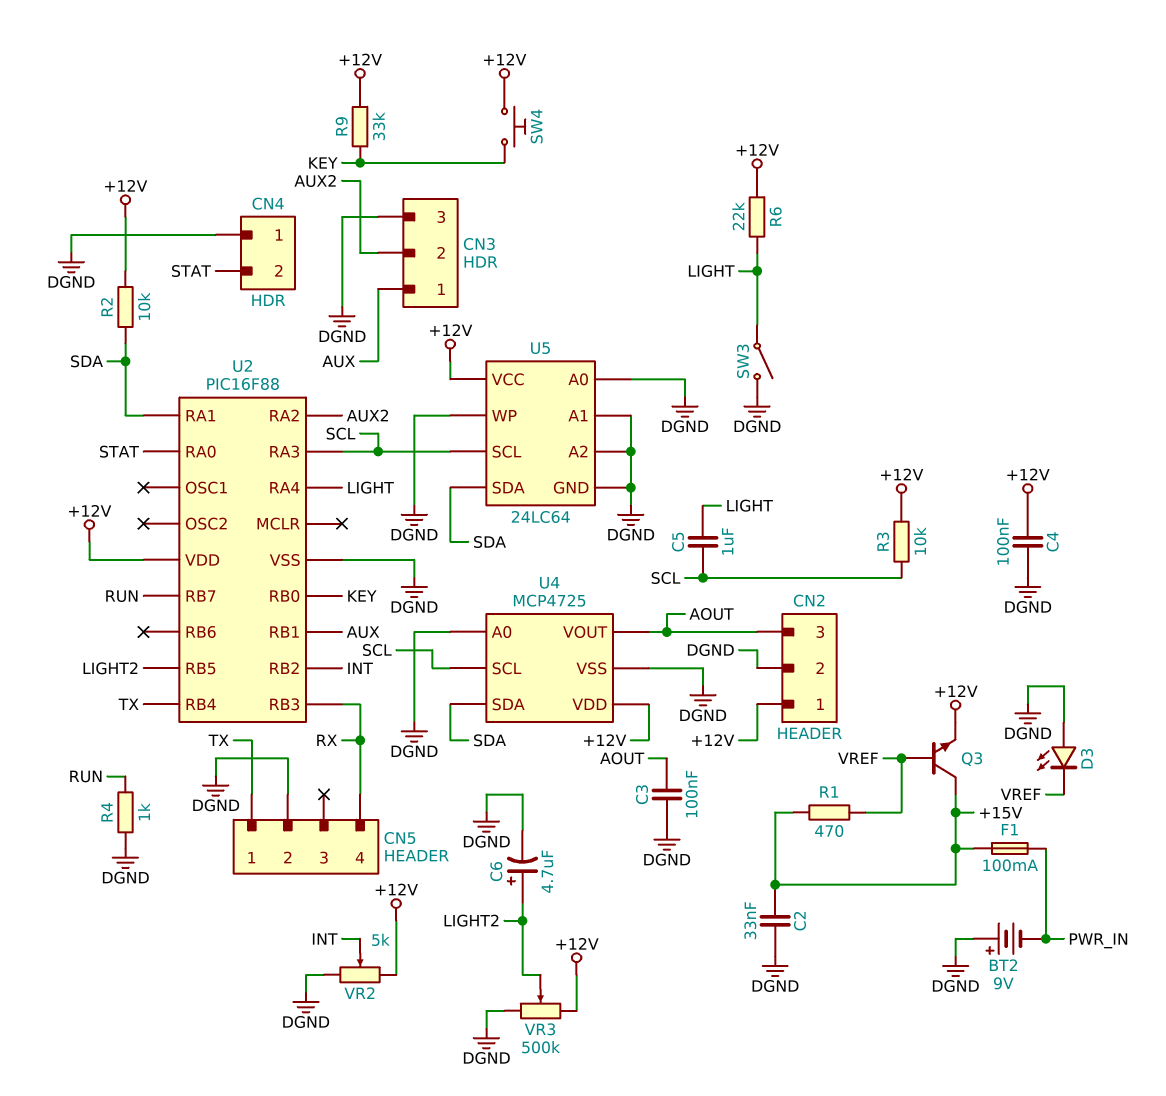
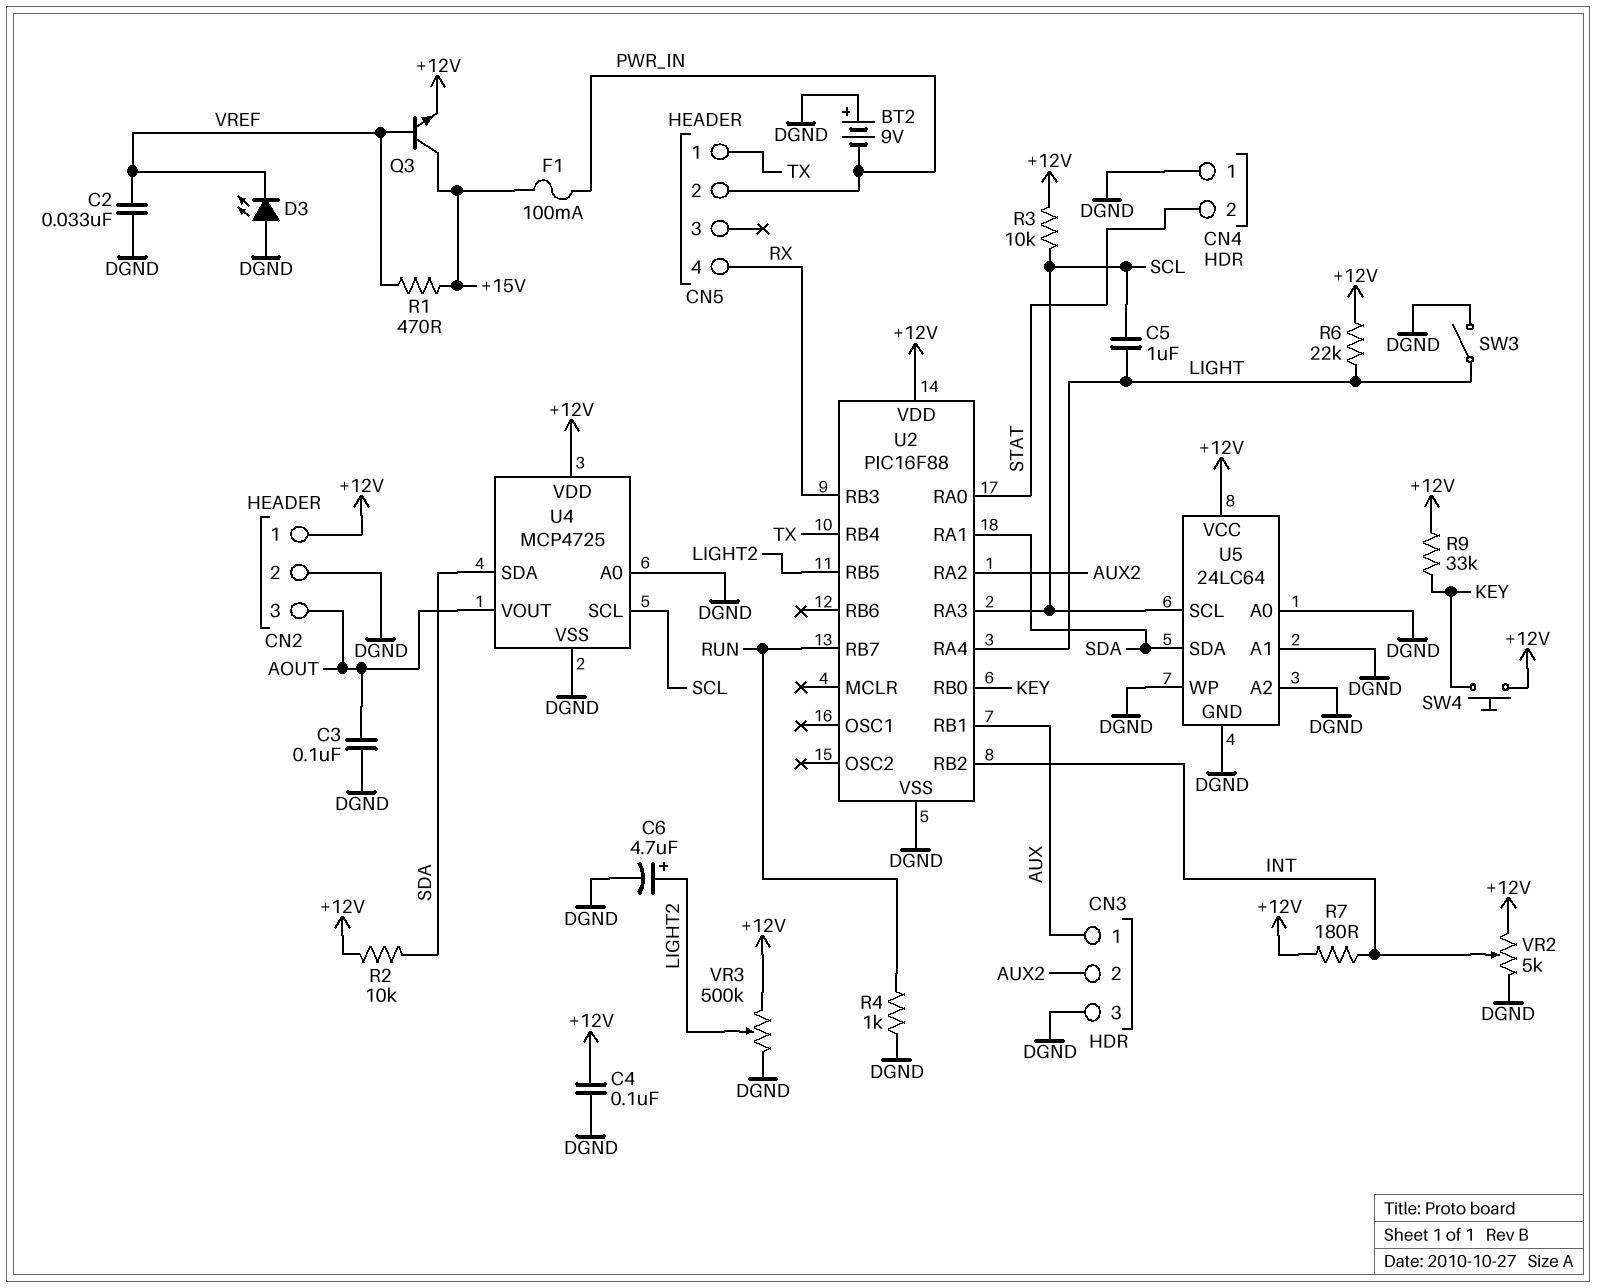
C2: 33nF (+15V, DGND) -> 33nF (DGND, VREF)
CN5 pin 2: DGND -> PWR_IN
R7: none -> 180 (+12V, INT)

